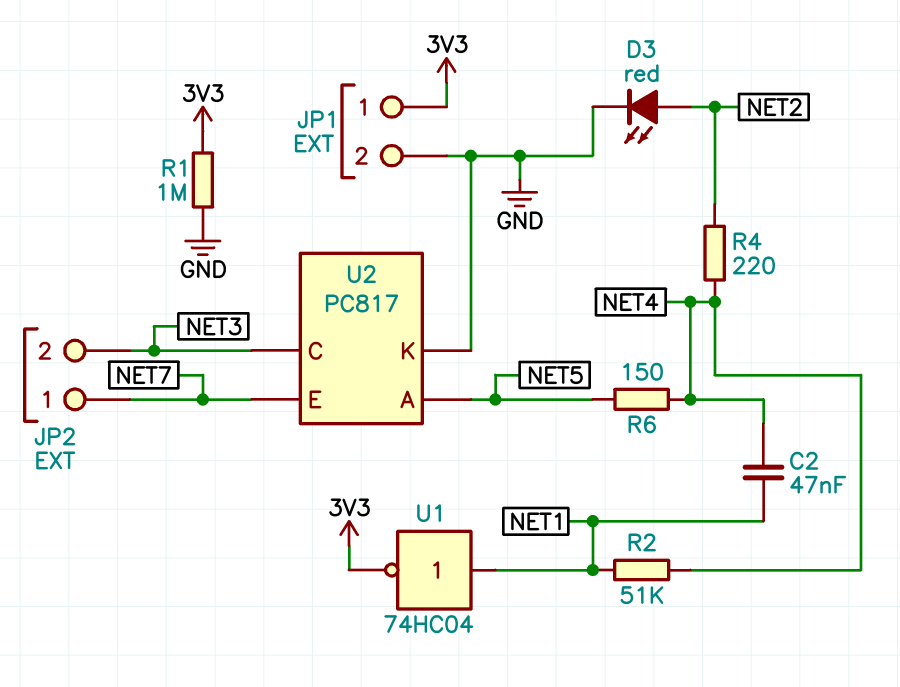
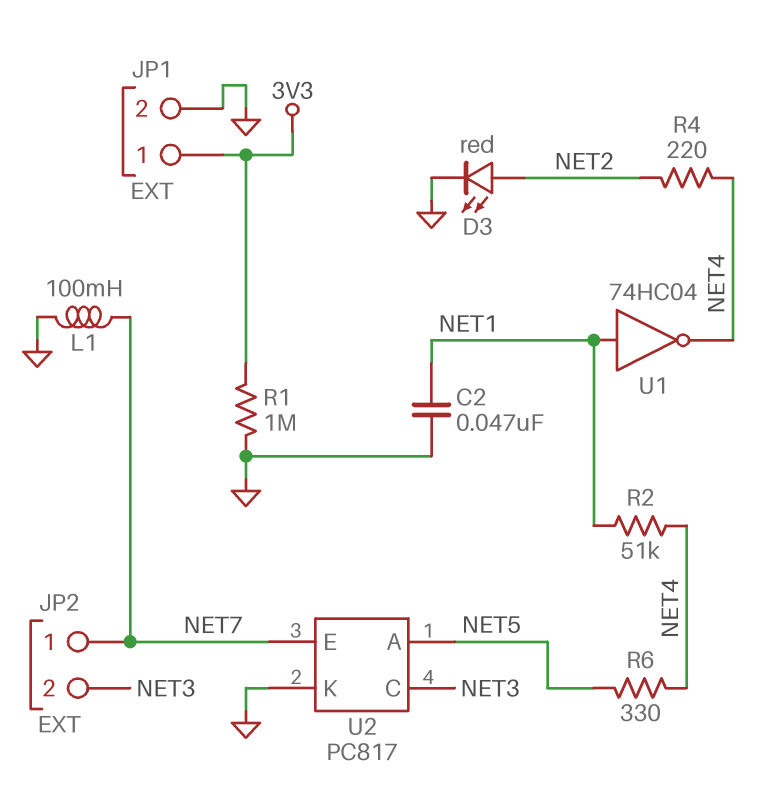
C2: 47nF (NET1, NET4) -> 47nF (GND, NET1)
L1: none -> 100mH (GND, NET7)
R6: 150 (NET4, NET5) -> 330 (NET4, NET5)
U1: NOT 74HC04 (in NET1, out 3V3) -> NOT 74HC04 (in NET1, out NET4)

